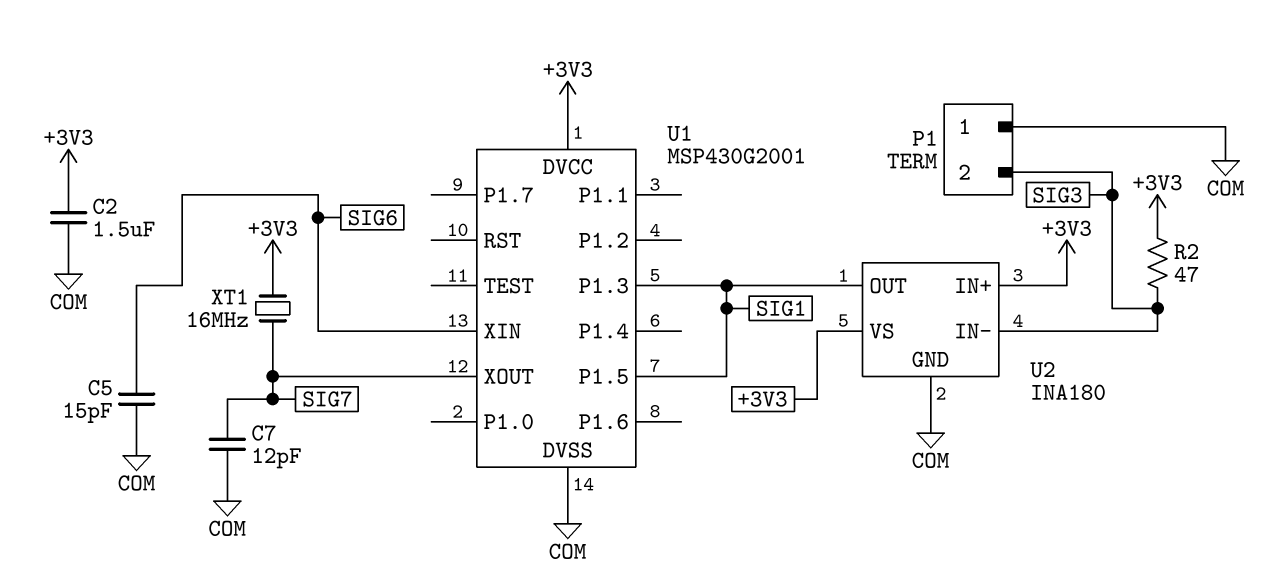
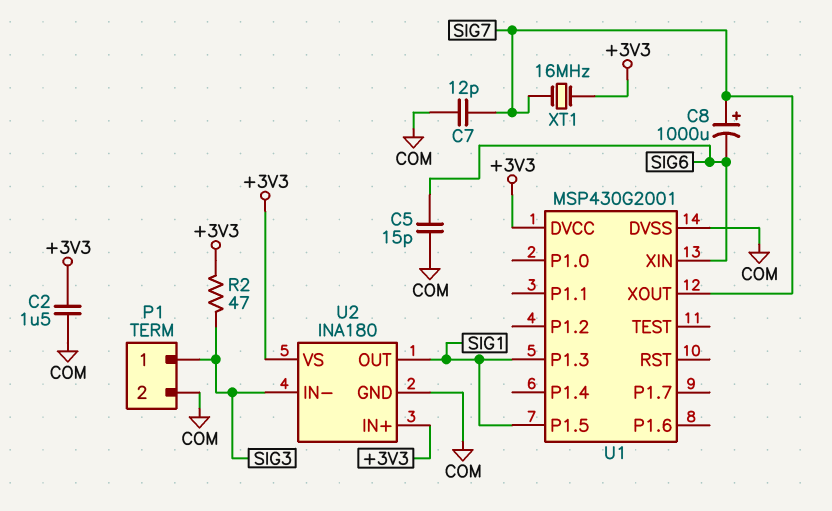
C8: none -> 1000uF (plus SIG7, minus SIG6)
P1 pin 1: COM -> SIG3
P1 pin 2: SIG3 -> COM

